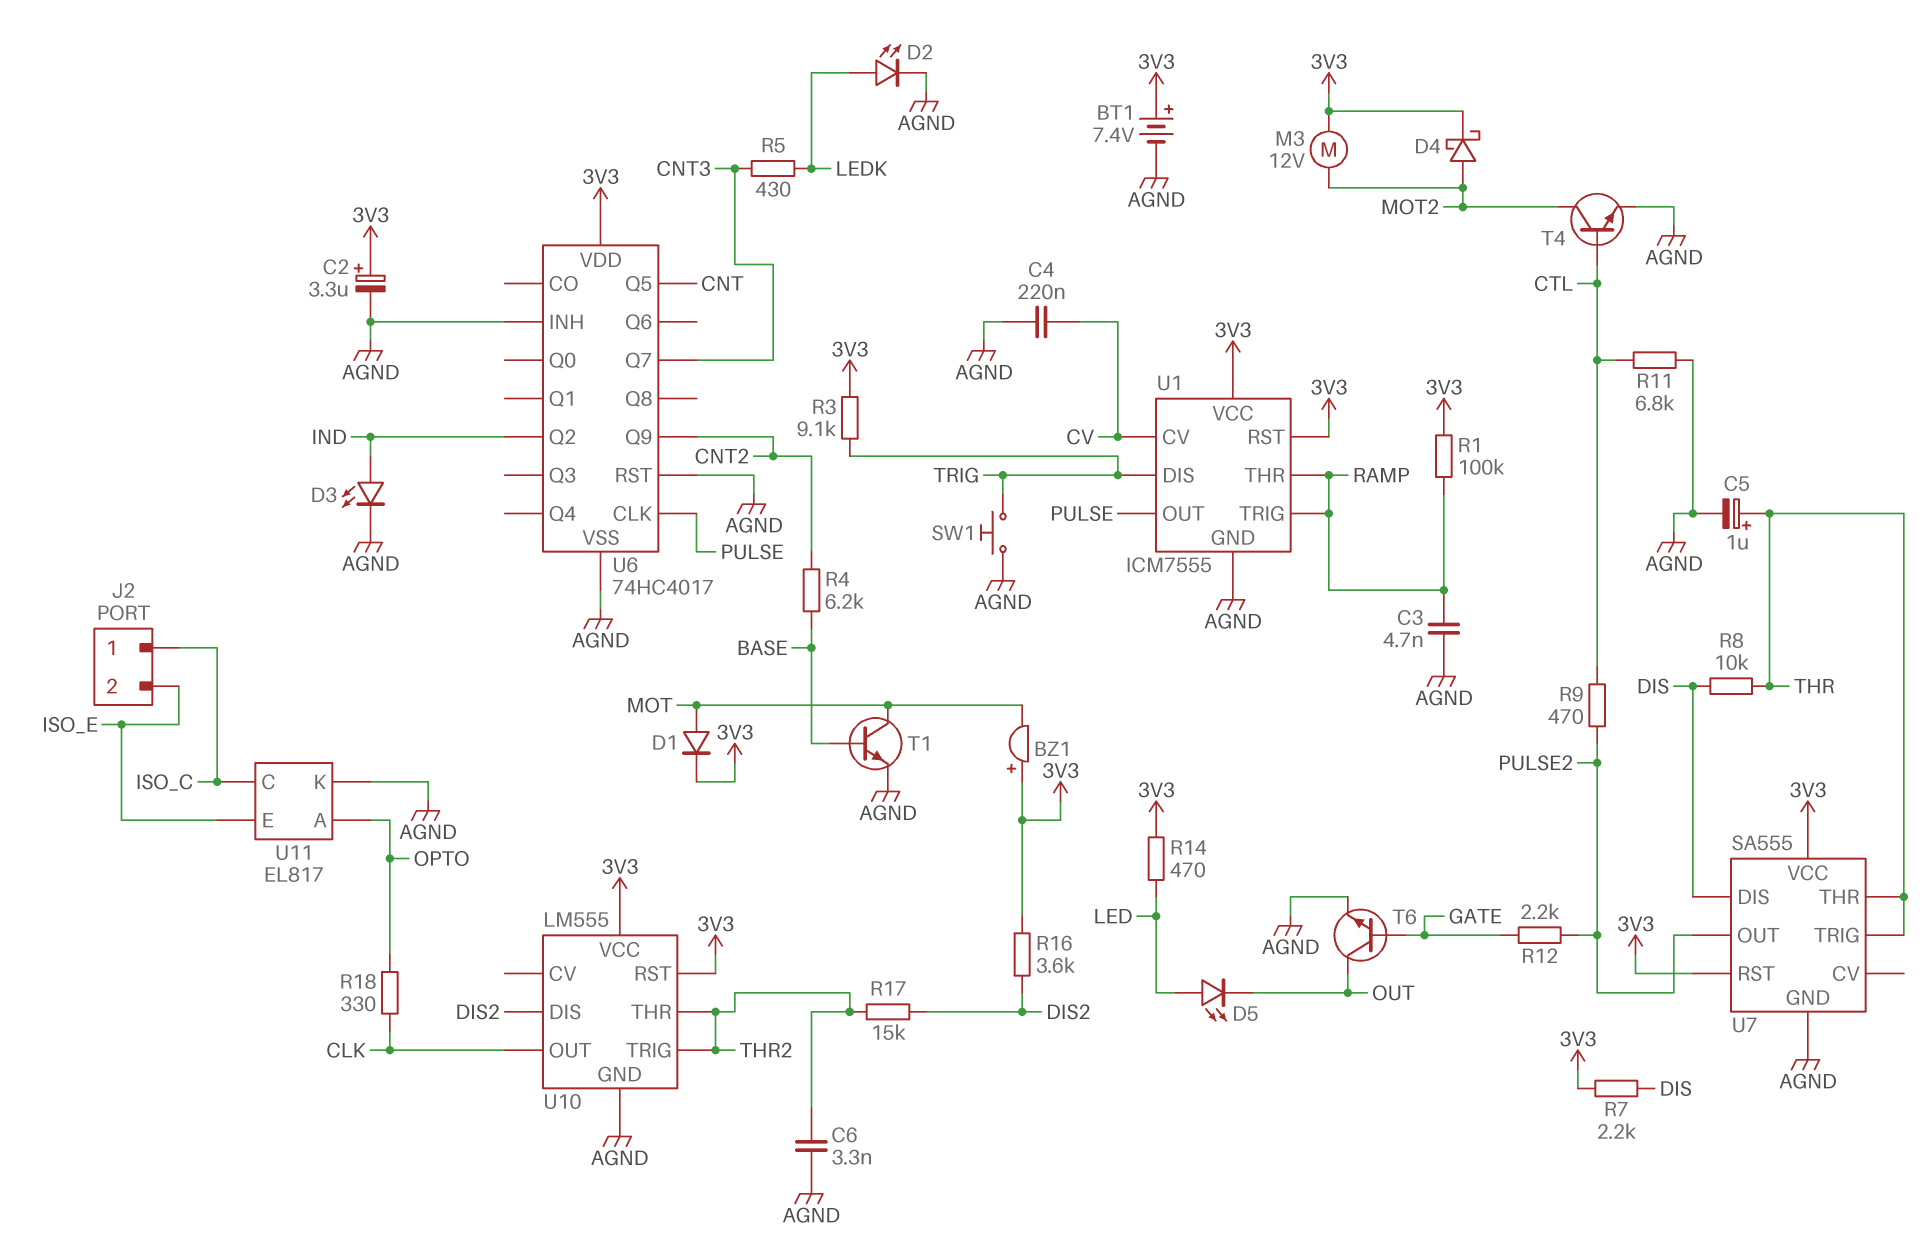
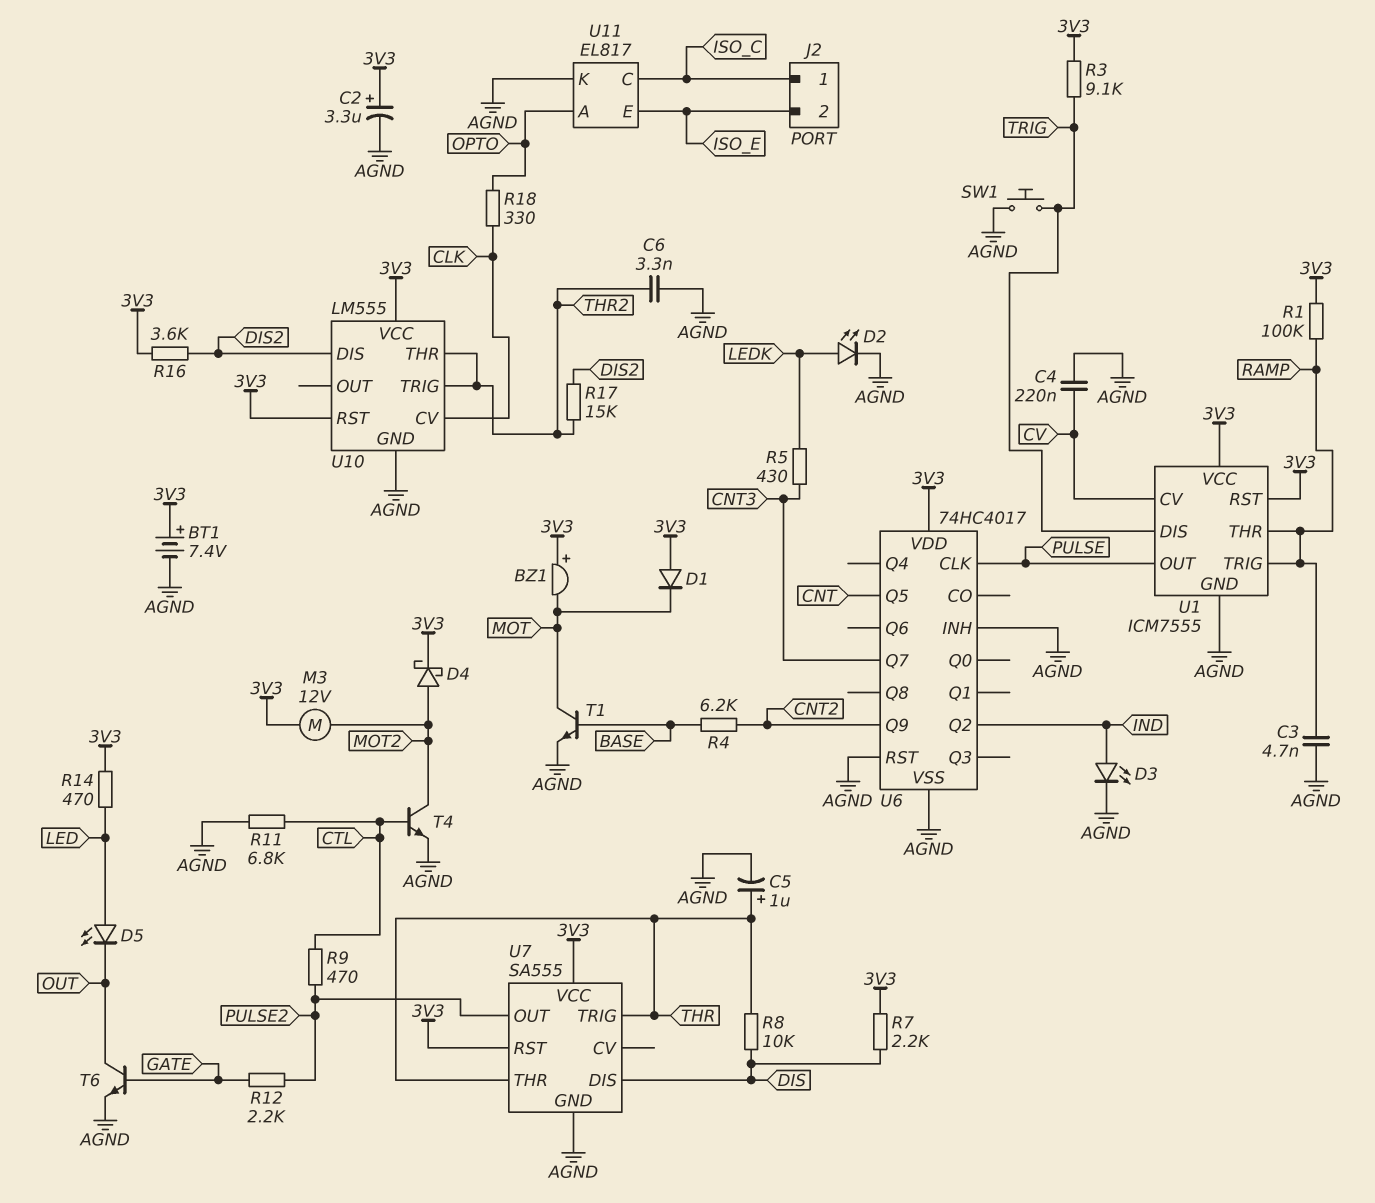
D1: diode (A MOT, K 3V3) -> diode (A 3V3, K MOT)
U10 pin CV: none -> CLK
U10 pin OUT: CLK -> none

